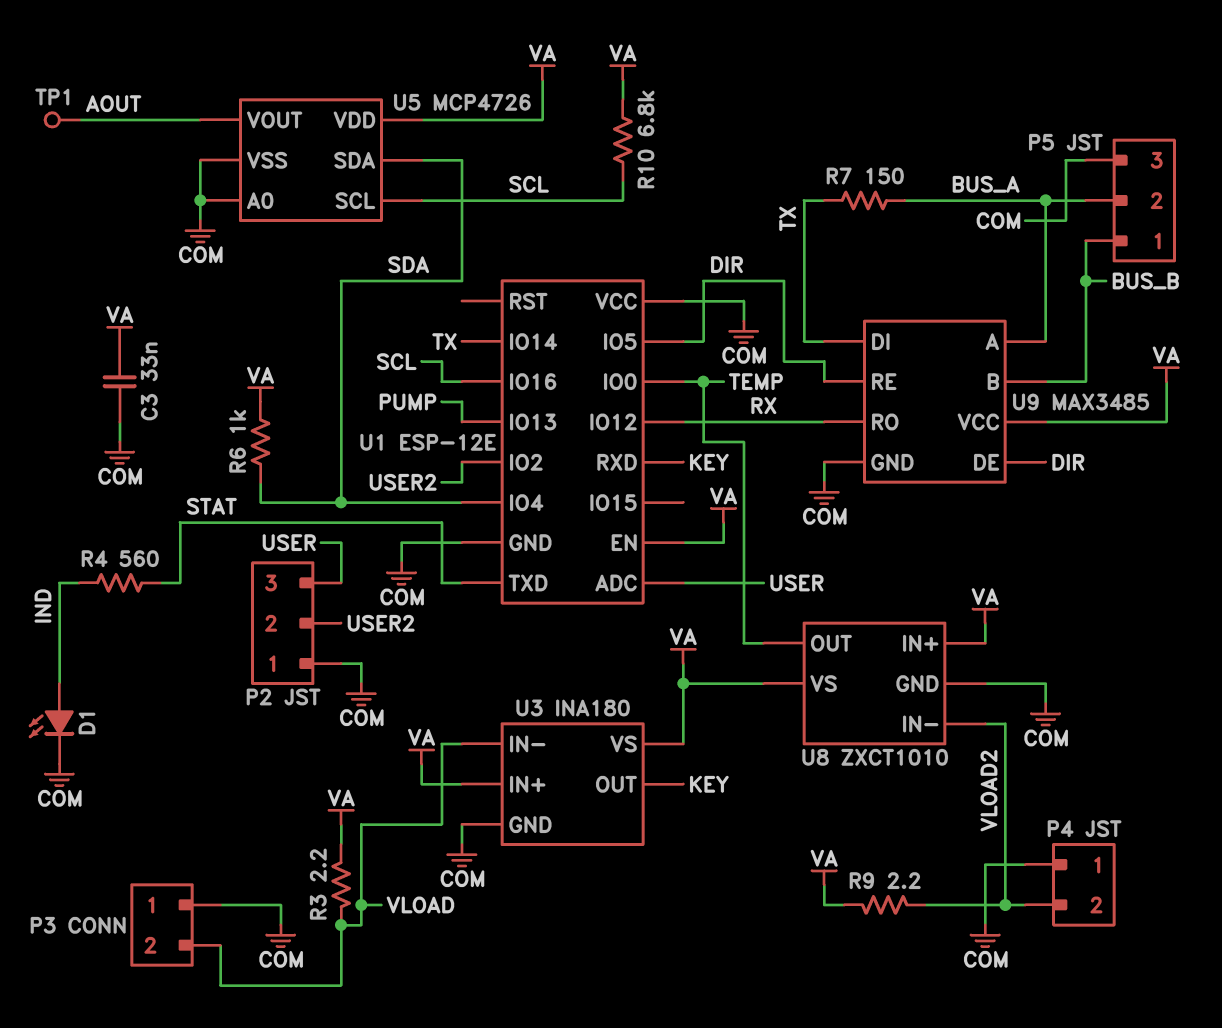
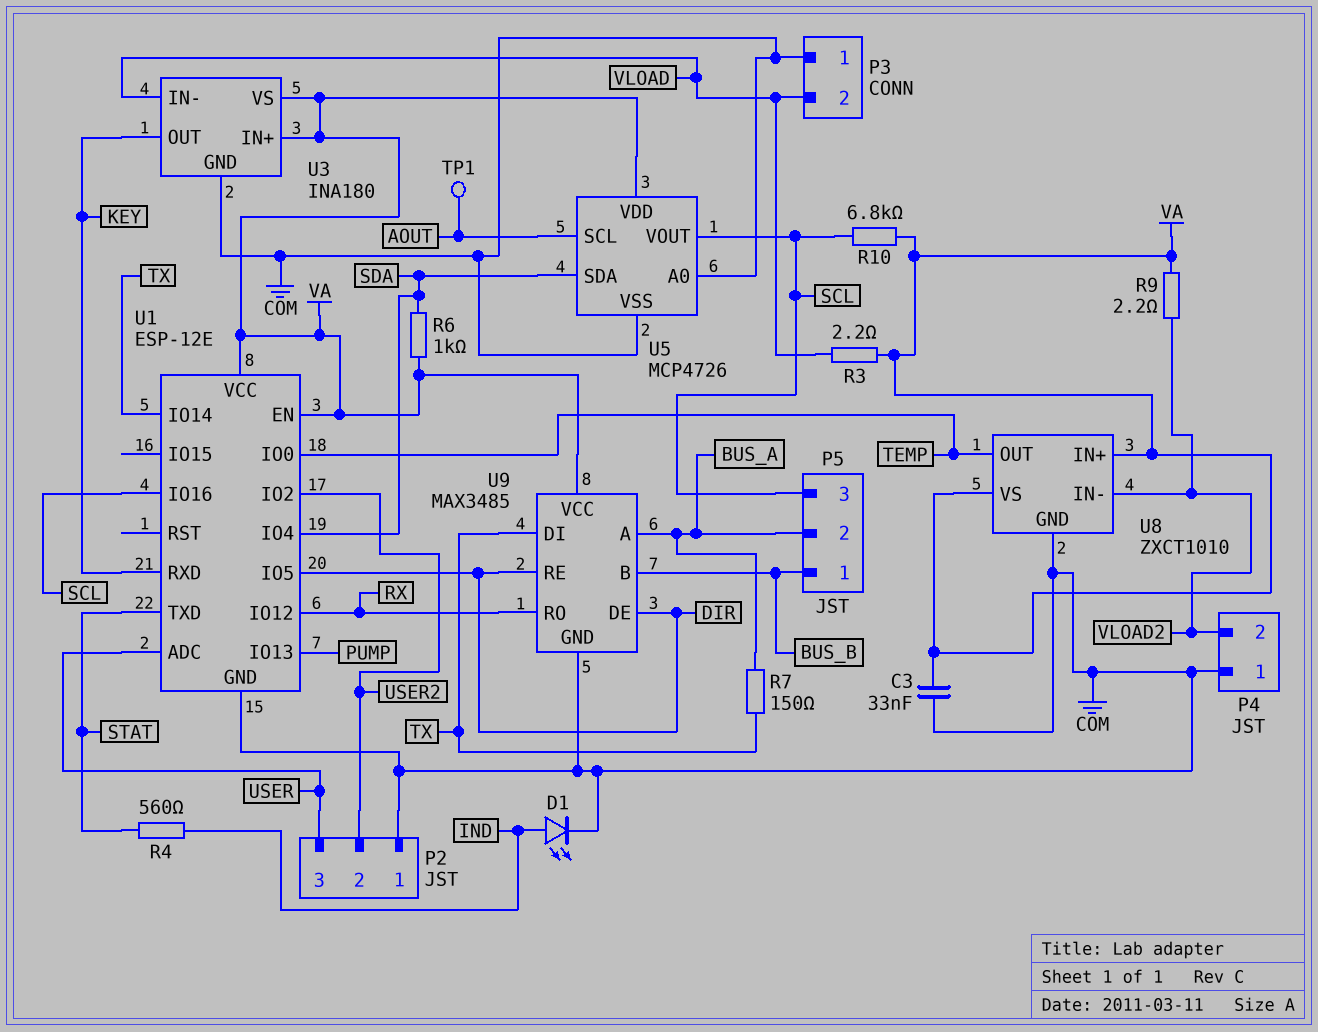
P5 pin 3: COM -> SCL
U1 pin VCC: COM -> VA
U5 pin SCL: SCL -> AOUT
U5 pin VOUT: AOUT -> SCL

